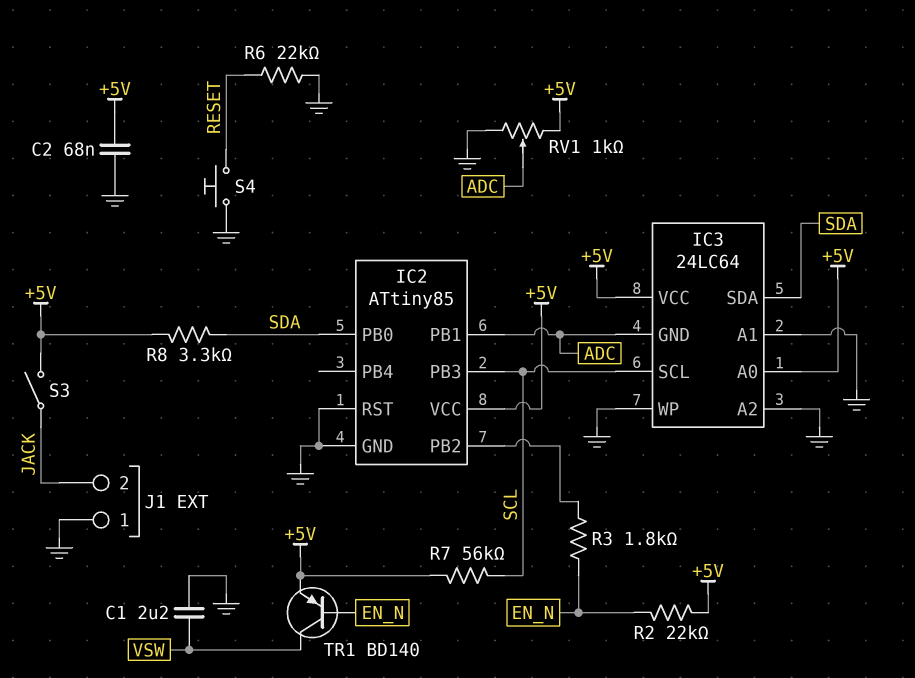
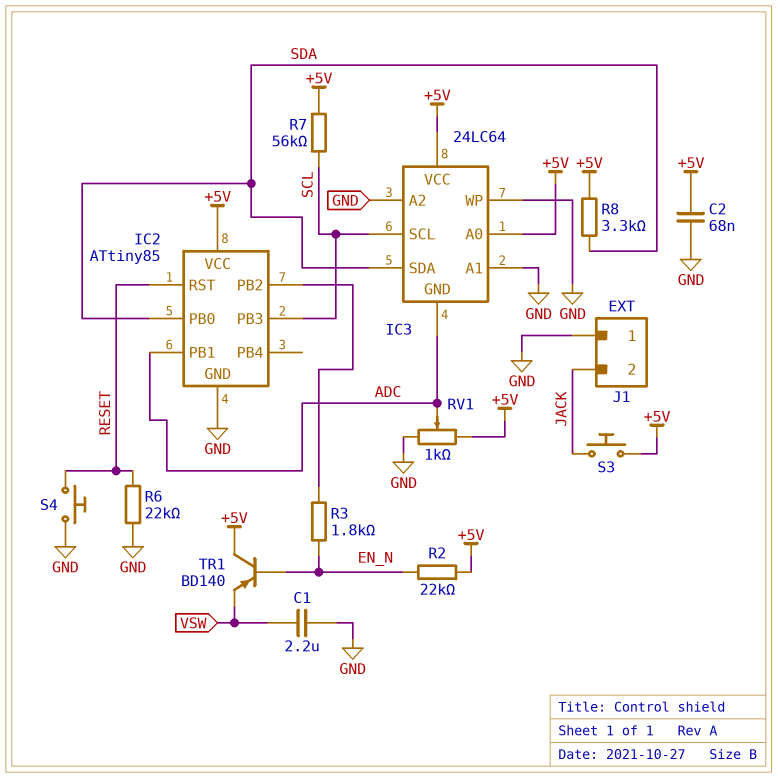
IC2 pin RST: GND -> RESET
S3: switch (+5V, JACK) -> button (+5V, JACK)
TR1: PNP BD140 (B EN_N, C VSW, E +5V) -> PNP BD140 (B EN_N, C +5V, E VSW)

